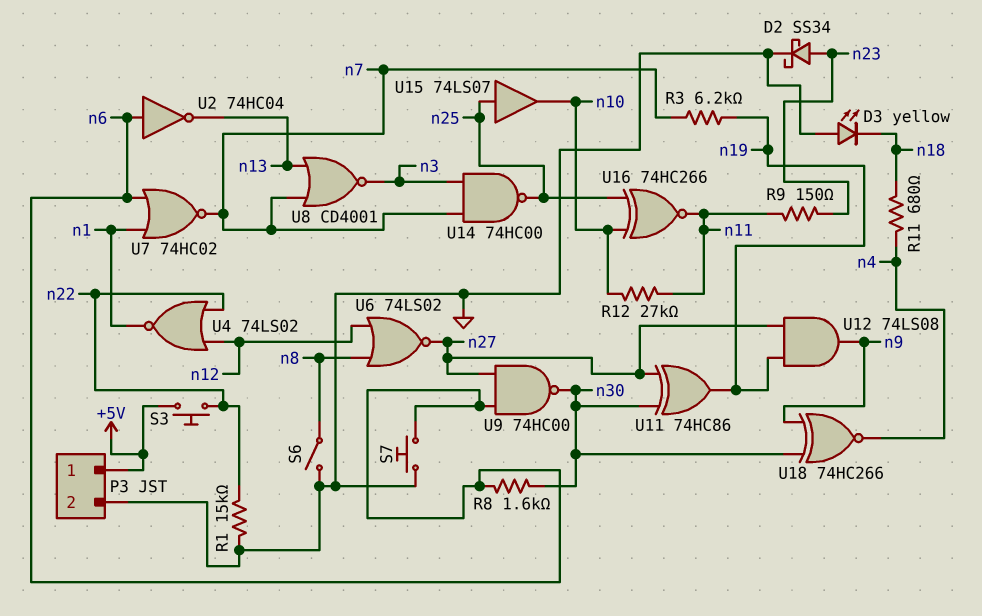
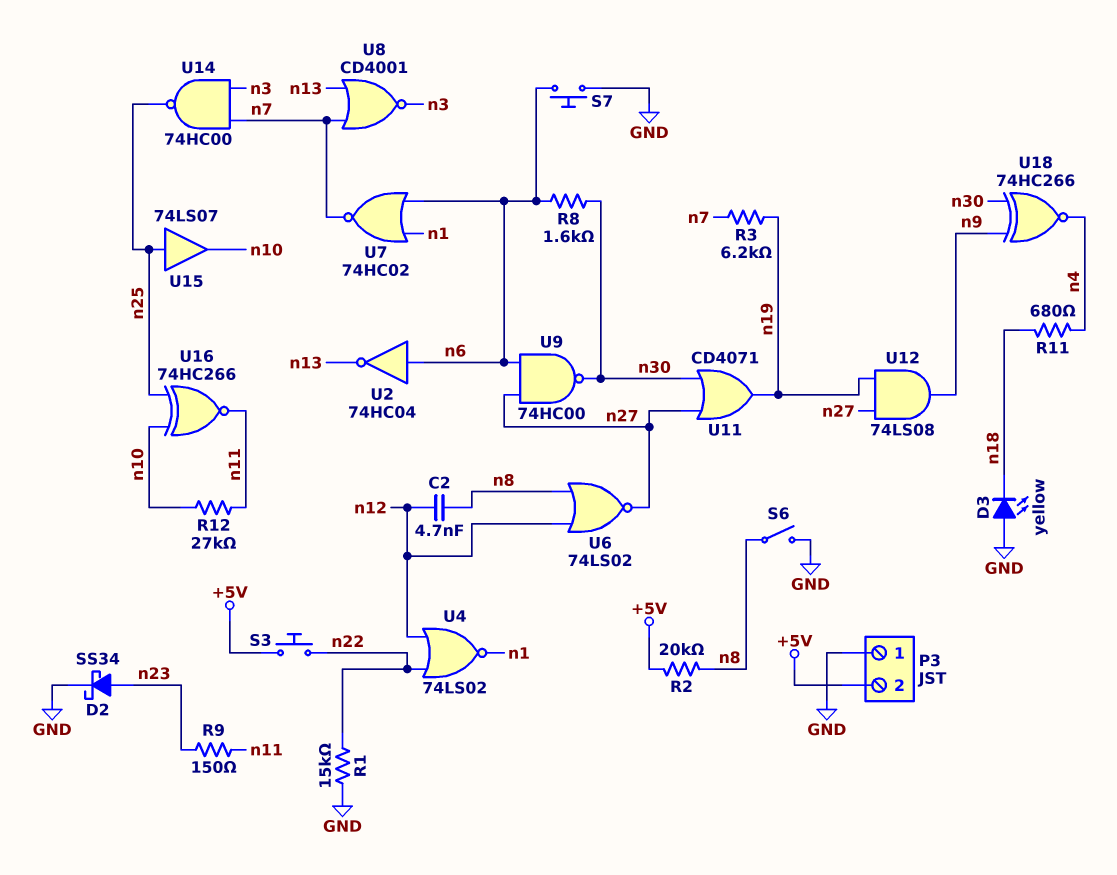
C2: none -> 4.7nF (n8, n12)
P3 pin 1: +5V -> GND
P3 pin 2: GND -> +5V
R2: none -> 20k (+5V, n8)
U11: XOR 74HC86 (in n27, in n30, out n19) -> OR CD4071 (in n27, in n30, out n19)

